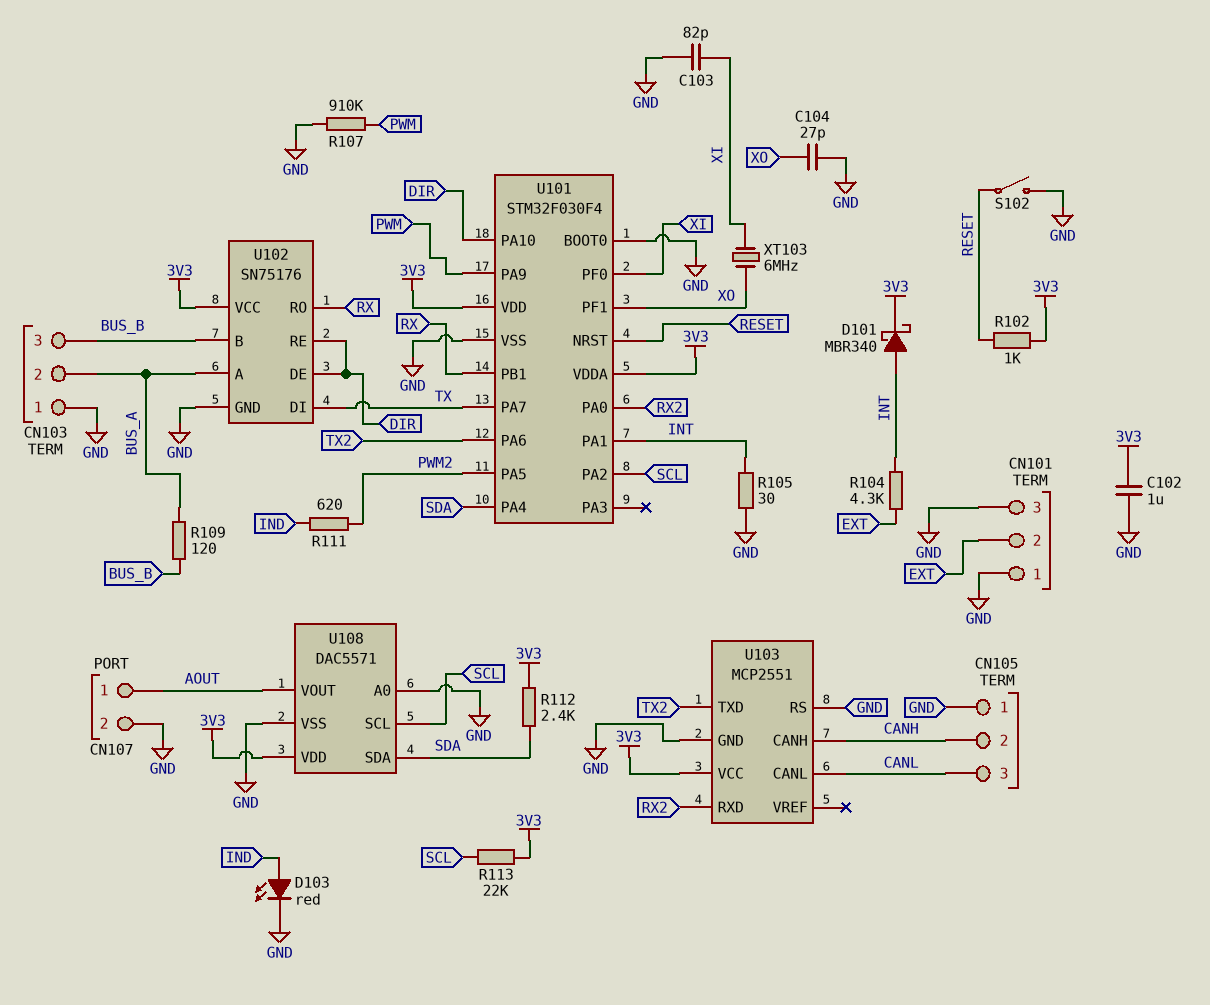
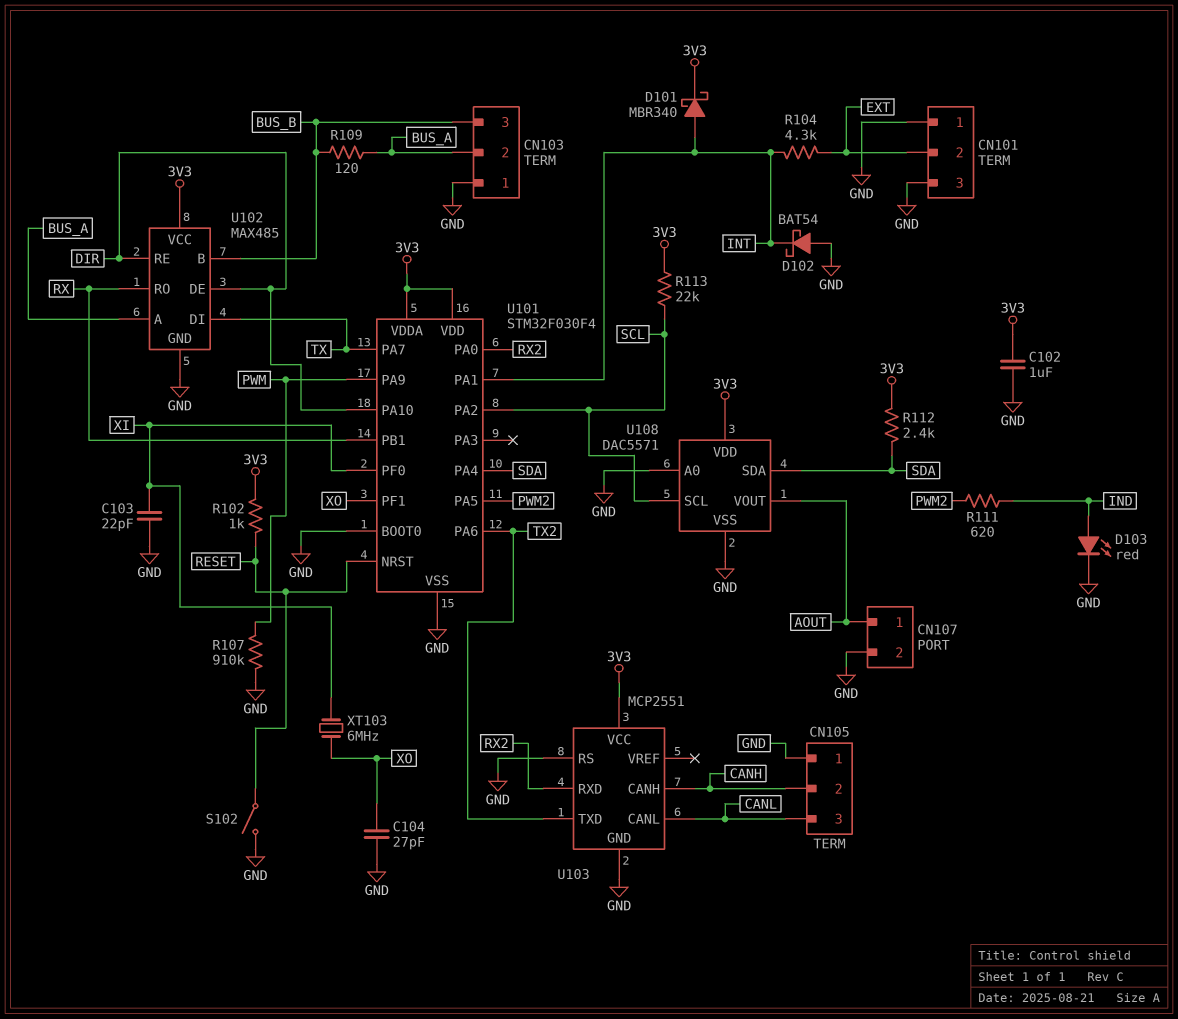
C103: 82pF (GND, XI) -> 22pF (GND, XI)
D102: none -> schottky BAT54 (A GND, K INT)
R105: 30 (GND, INT) -> none
U102: SN75176 -> MAX485

